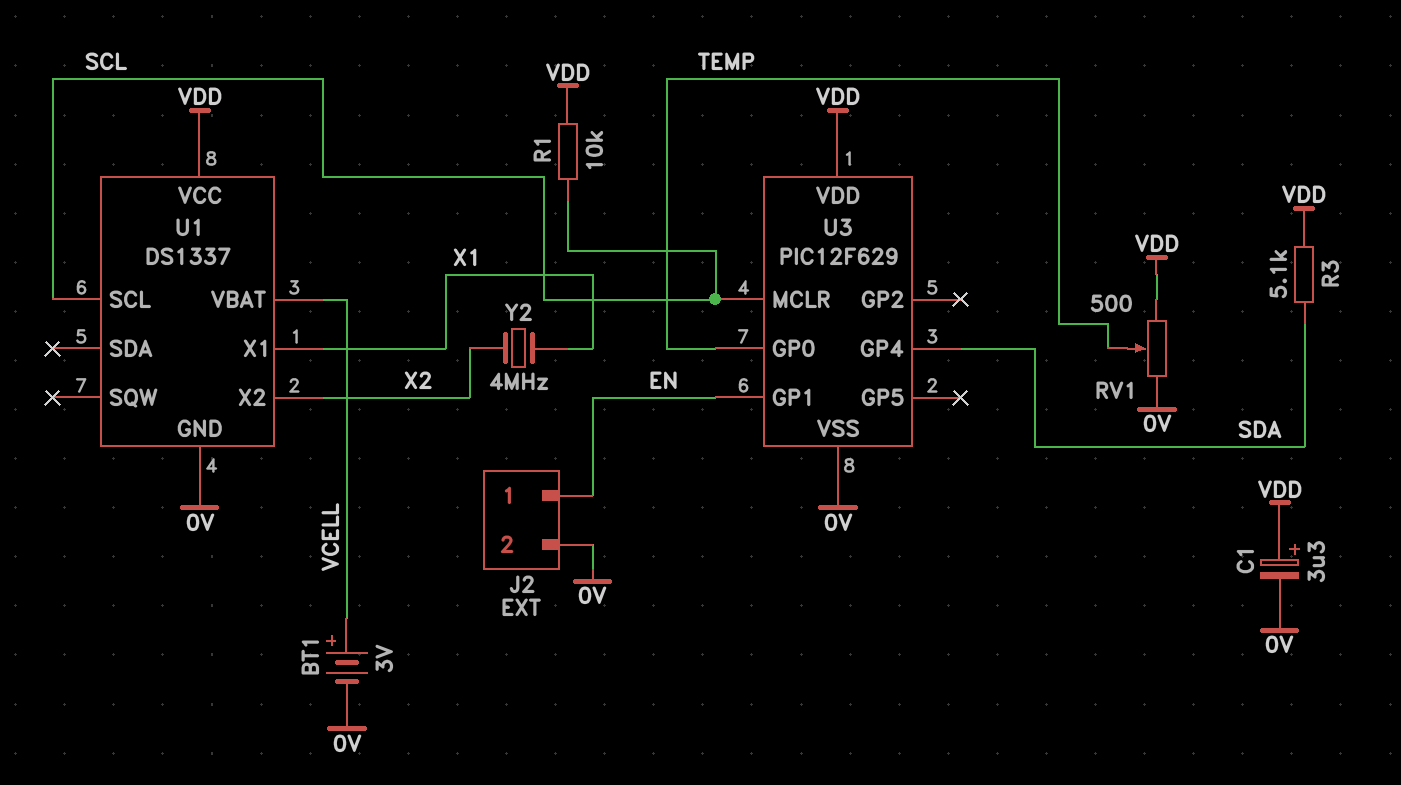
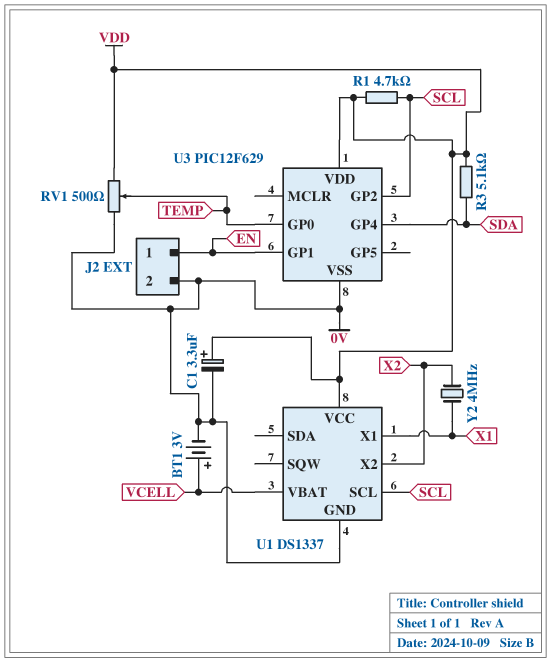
R1: 10k (SCL, VDD) -> 4.7k (SCL, VDD)
U3 pin GP2: none -> SCL
U3 pin MCLR: SCL -> none

